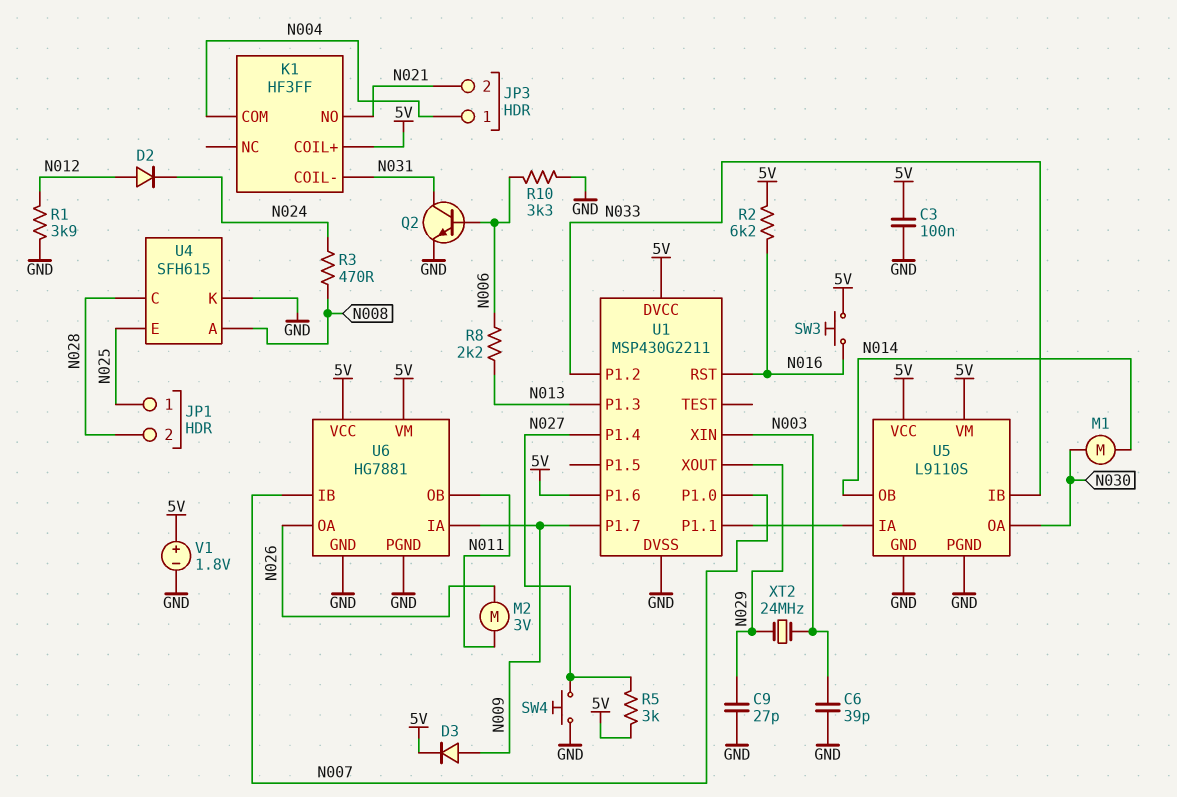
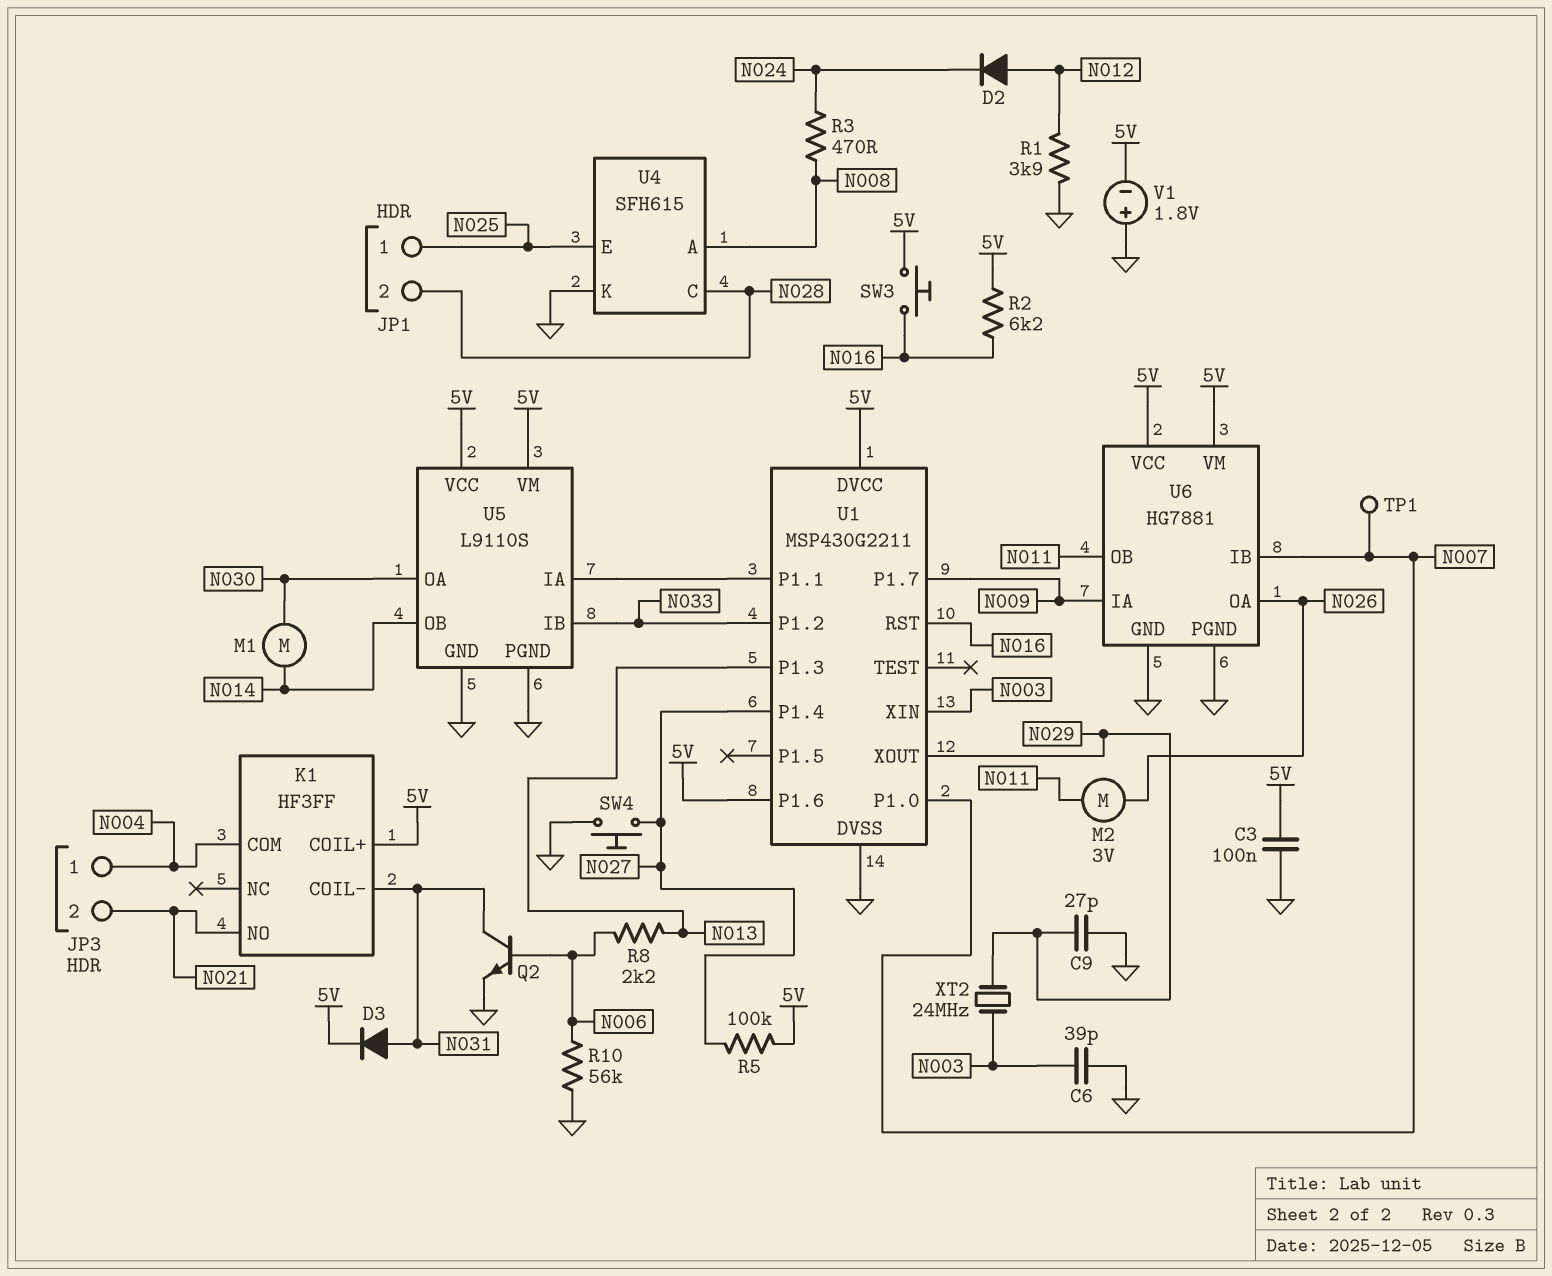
D3: diode (A N009, K 5V) -> diode (A N031, K 5V)
R5: 3k (5V, N027) -> 100k (5V, N027)
R10: 3.3k (GND, N006) -> 56k (GND, N006)
TP1: none -> test point (N007)
V1: 1.8V (plus 5V, minus GND) -> 1.8V (plus GND, minus 5V)

